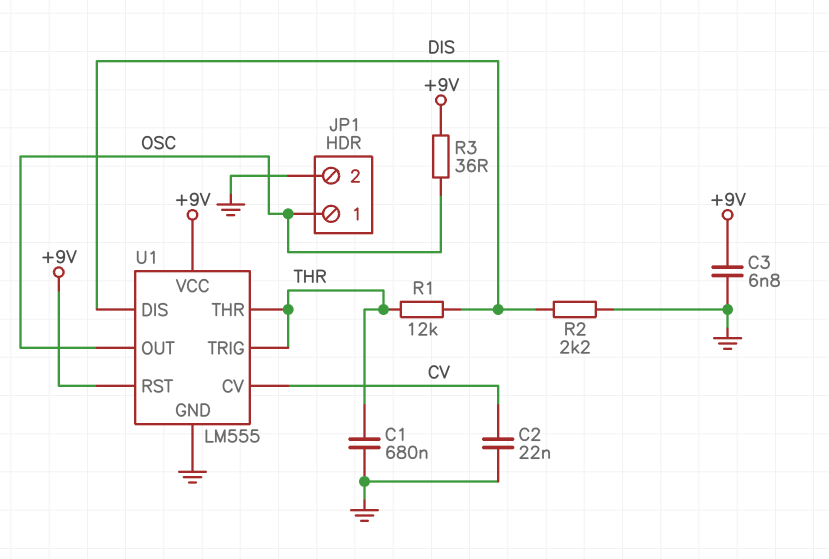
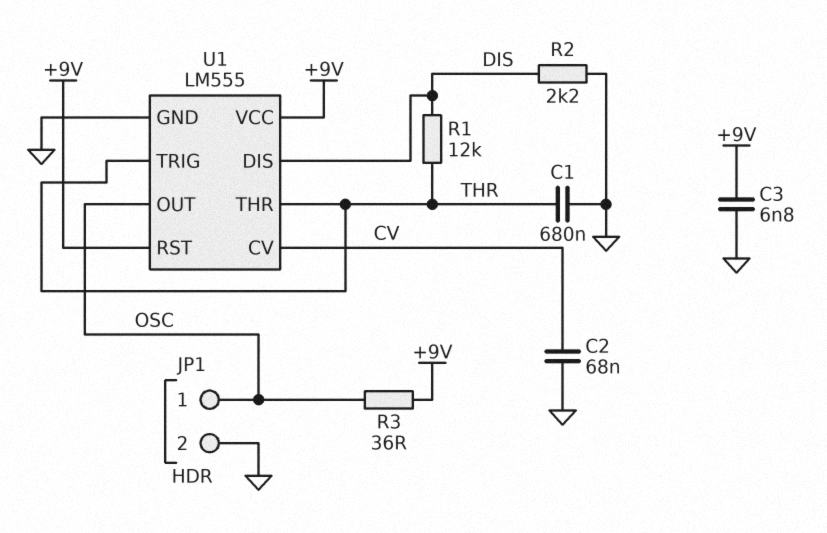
C2: 22nF (CV, GND) -> 68nF (CV, GND)

